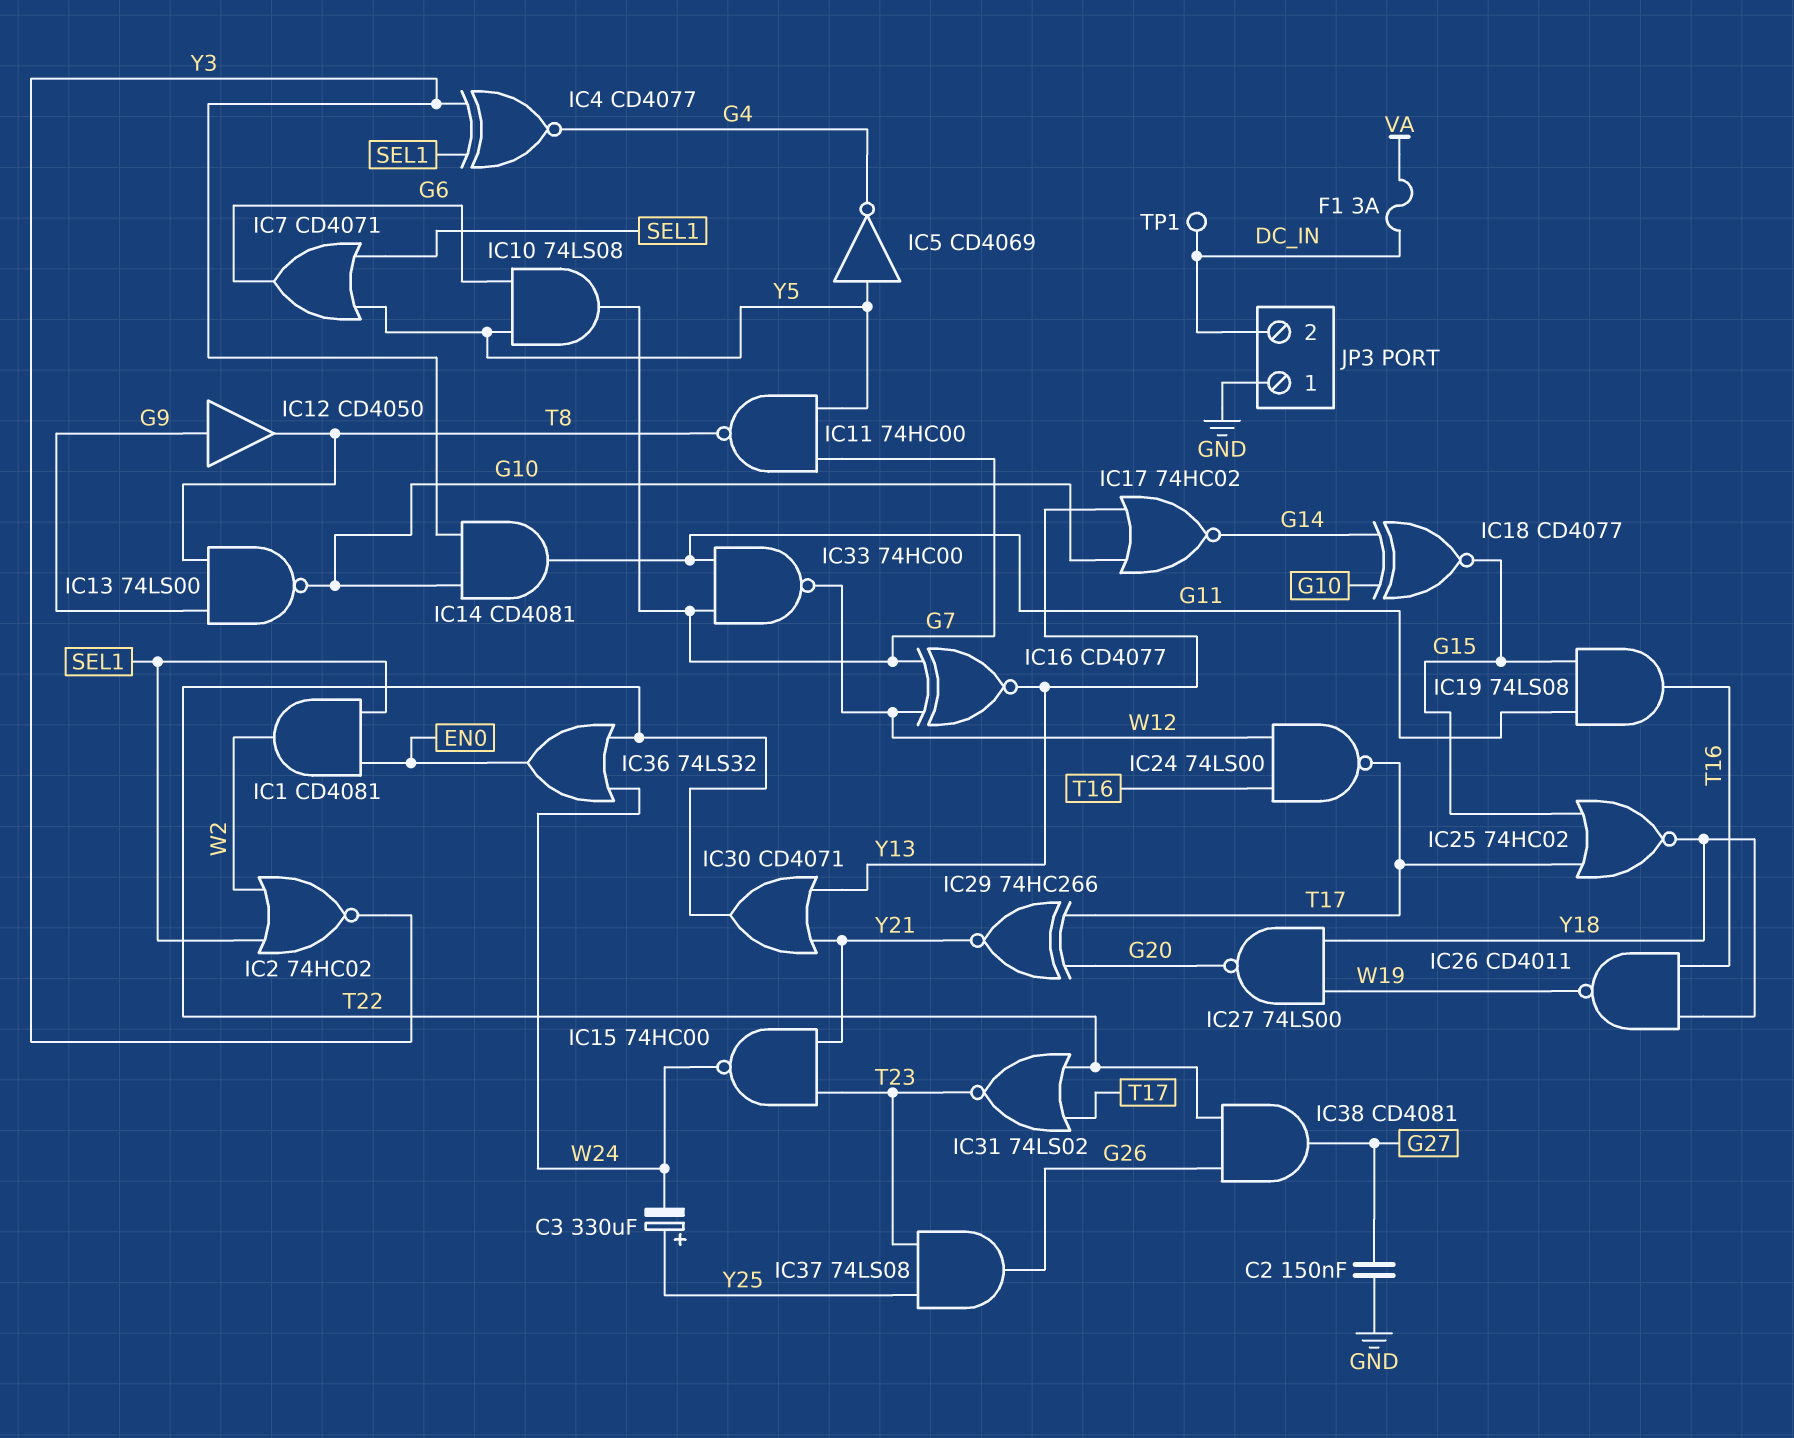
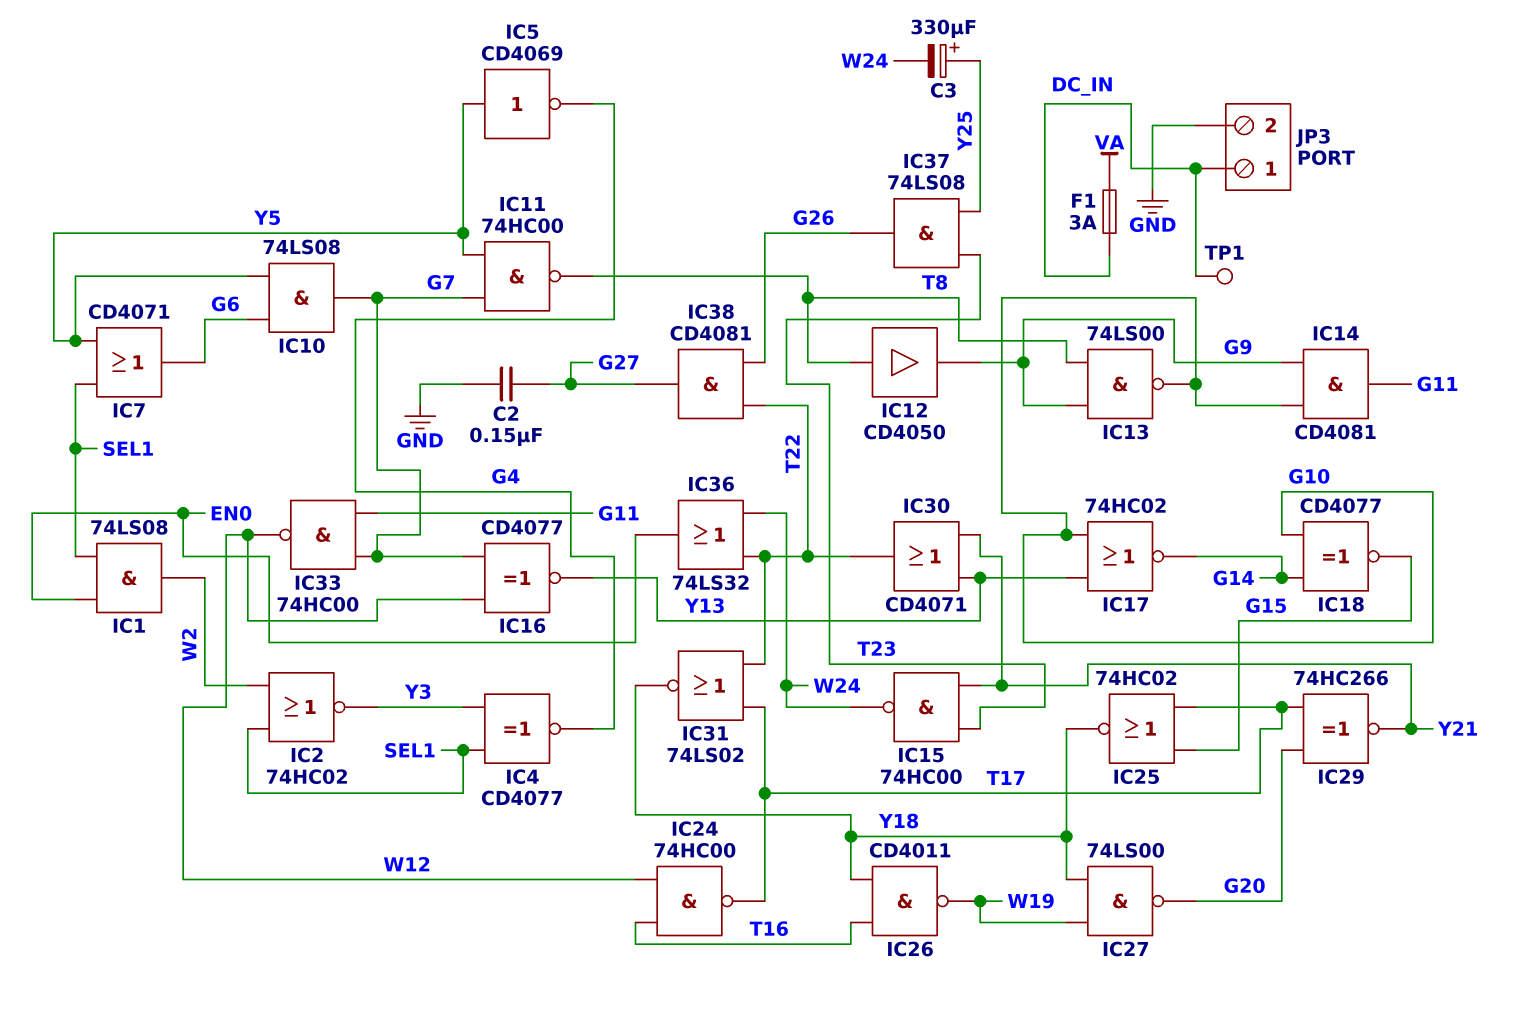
IC1: AND CD4081 (in EN0, in SEL1, out W2) -> AND 74LS08 (in EN0, in SEL1, out W2)
IC12: buffer CD4050 (in G9, out T8) -> buffer CD4050 (in T8, out G9)
IC14: AND CD4081 (in G10, in Y3, out G11) -> AND CD4081 (in G9, in G10, out G11)
IC19: AND 74LS08 (in G11, in G15, out T16) -> none
IC24: NAND 74LS00 (in T16, in W12, out T17) -> NAND 74HC00 (in T16, in W12, out T17)
IC31: NOR 74LS02 (in T17, in T22, out T23) -> NOR 74LS02 (in T17, in T22, out Y18)
JP3 pin 1: GND -> DC_IN
JP3 pin 2: DC_IN -> GND

